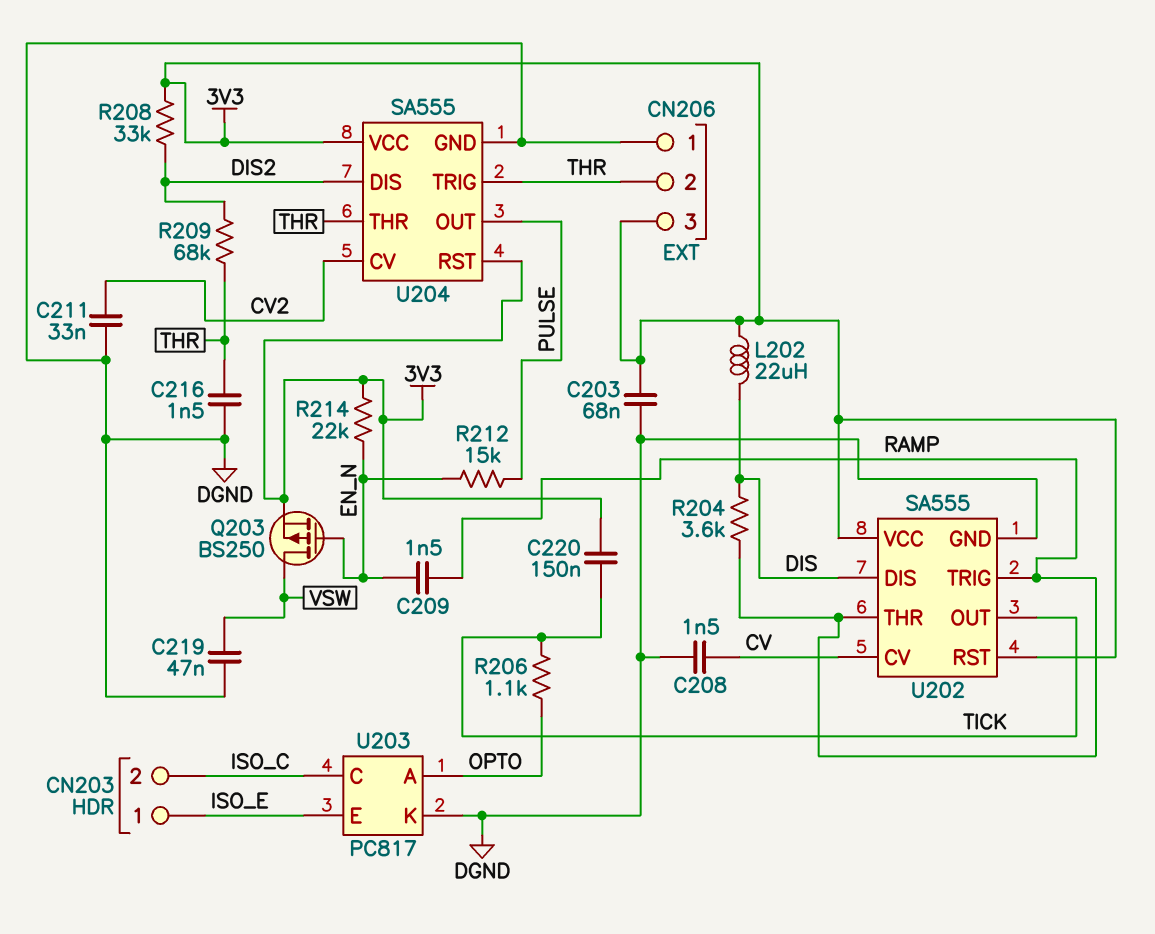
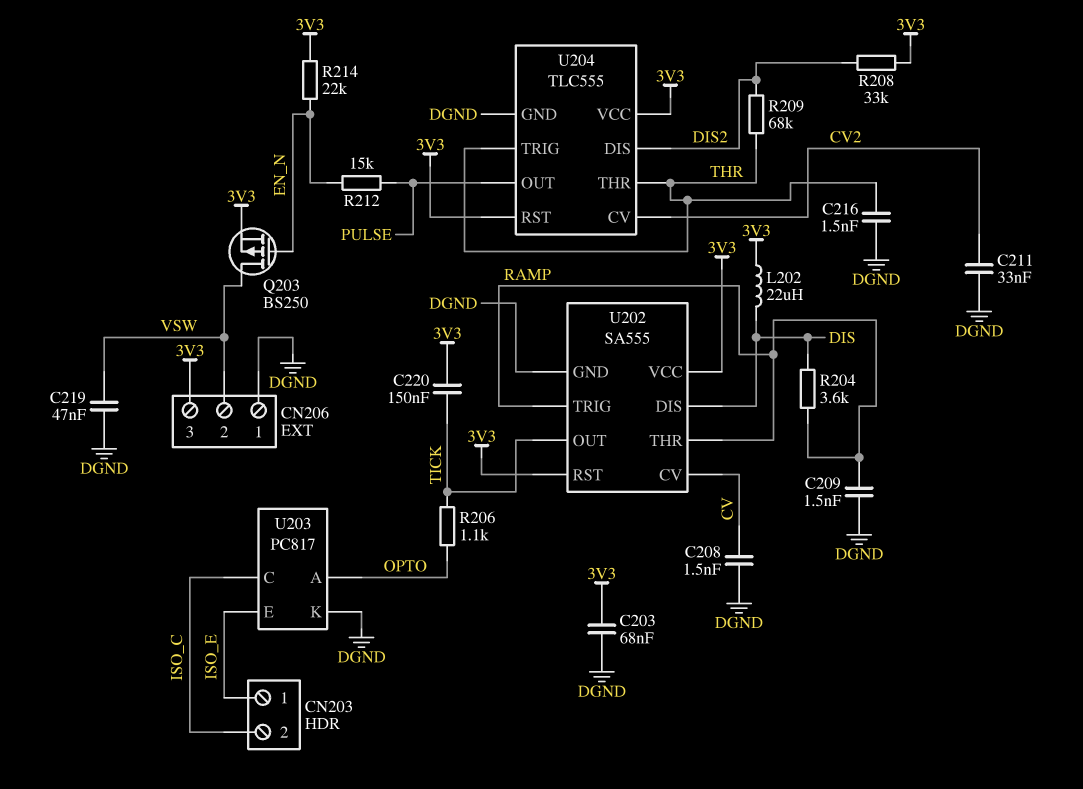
C209: 1.5nF (EN_N, RAMP) -> 1.5nF (DGND, RAMP)
CN206 pin 2: THR -> VSW
U204: SA555 -> TLC555

